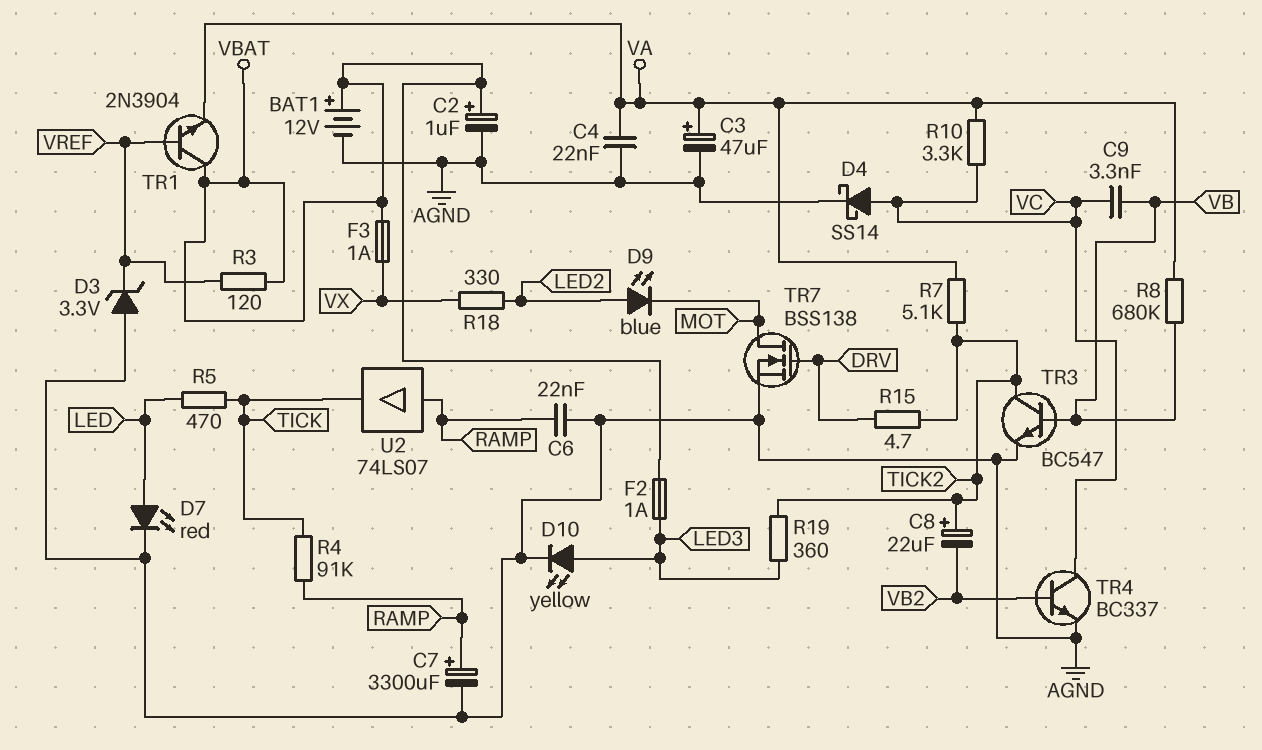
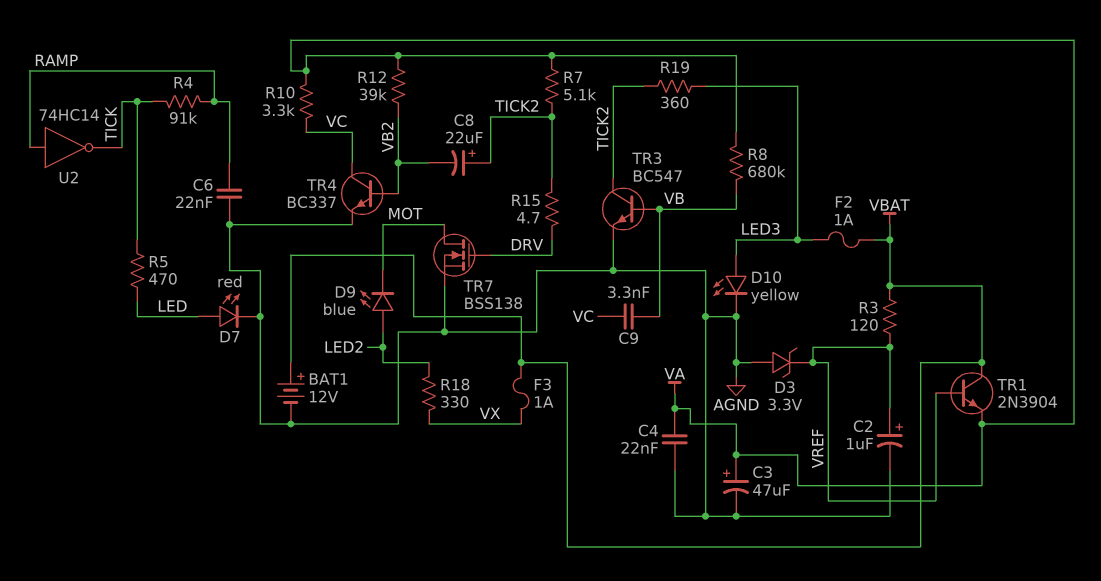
C2: 1uF (plus VBAT, minus AGND) -> 1uF (plus VREF, minus AGND)
C7: 3300uF (plus RAMP, minus AGND) -> none
D4: schottky SS14 (A VC, K AGND) -> none
R12: none -> 39k (VA, VB2)
U2: buffer 74LS07 (in RAMP, out TICK) -> NOT 74HC14 (in RAMP, out TICK)

